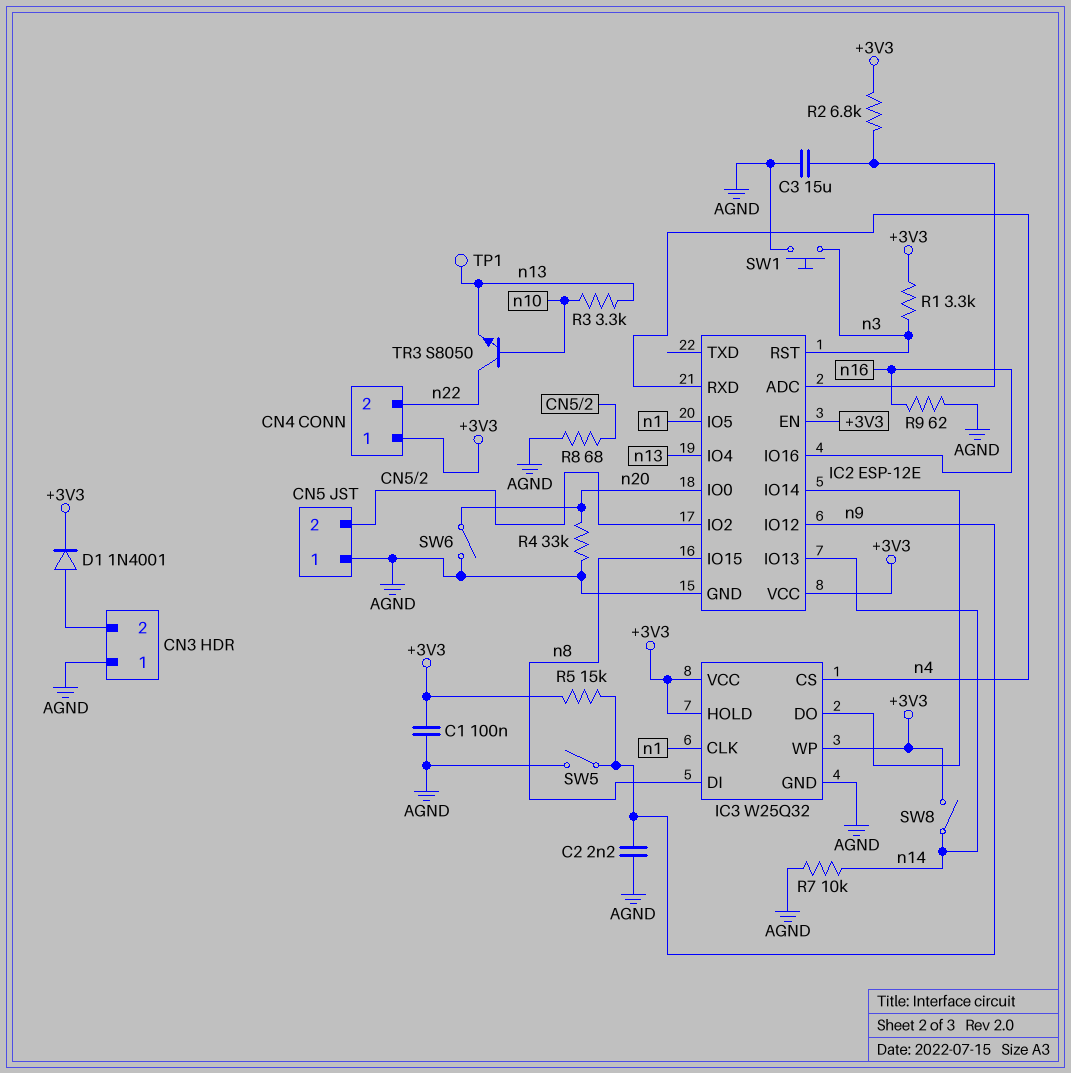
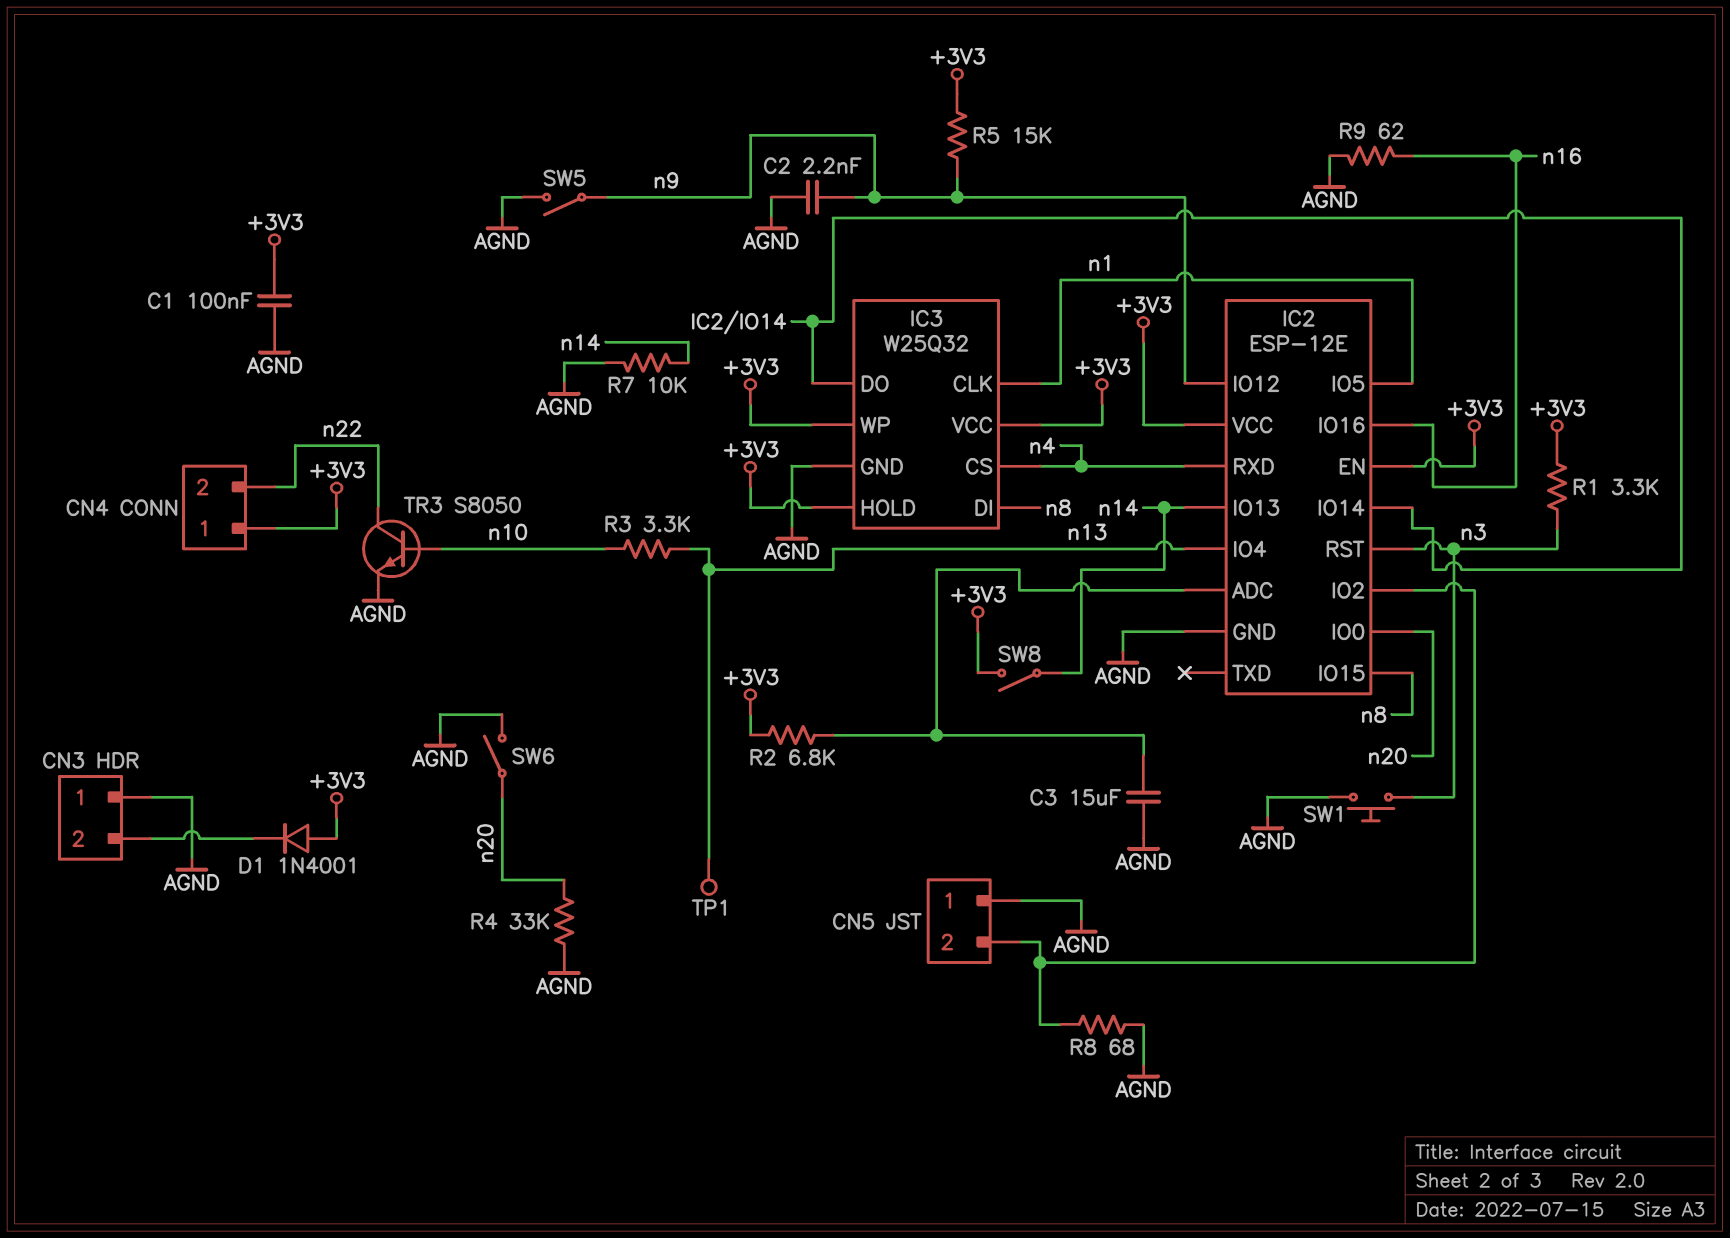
D1: diode 1N4001 (A CN3/2, K +3V3) -> diode 1N4001 (A +3V3, K CN3/2)
TR3: NPN S8050 (B n10, C n22, E n13) -> NPN S8050 (B n10, C n22, E AGND)

